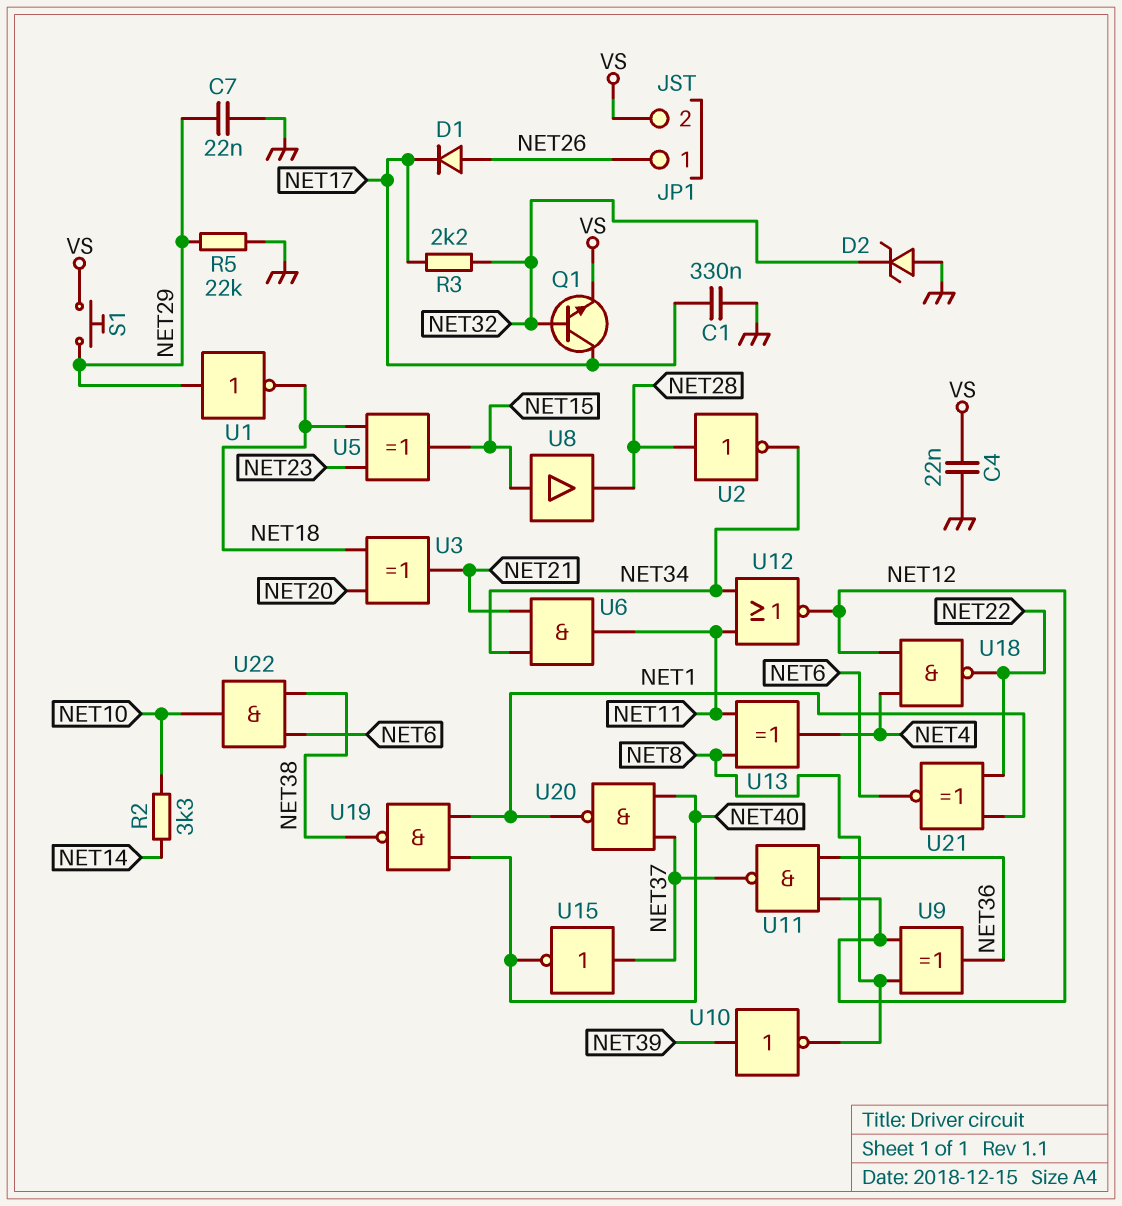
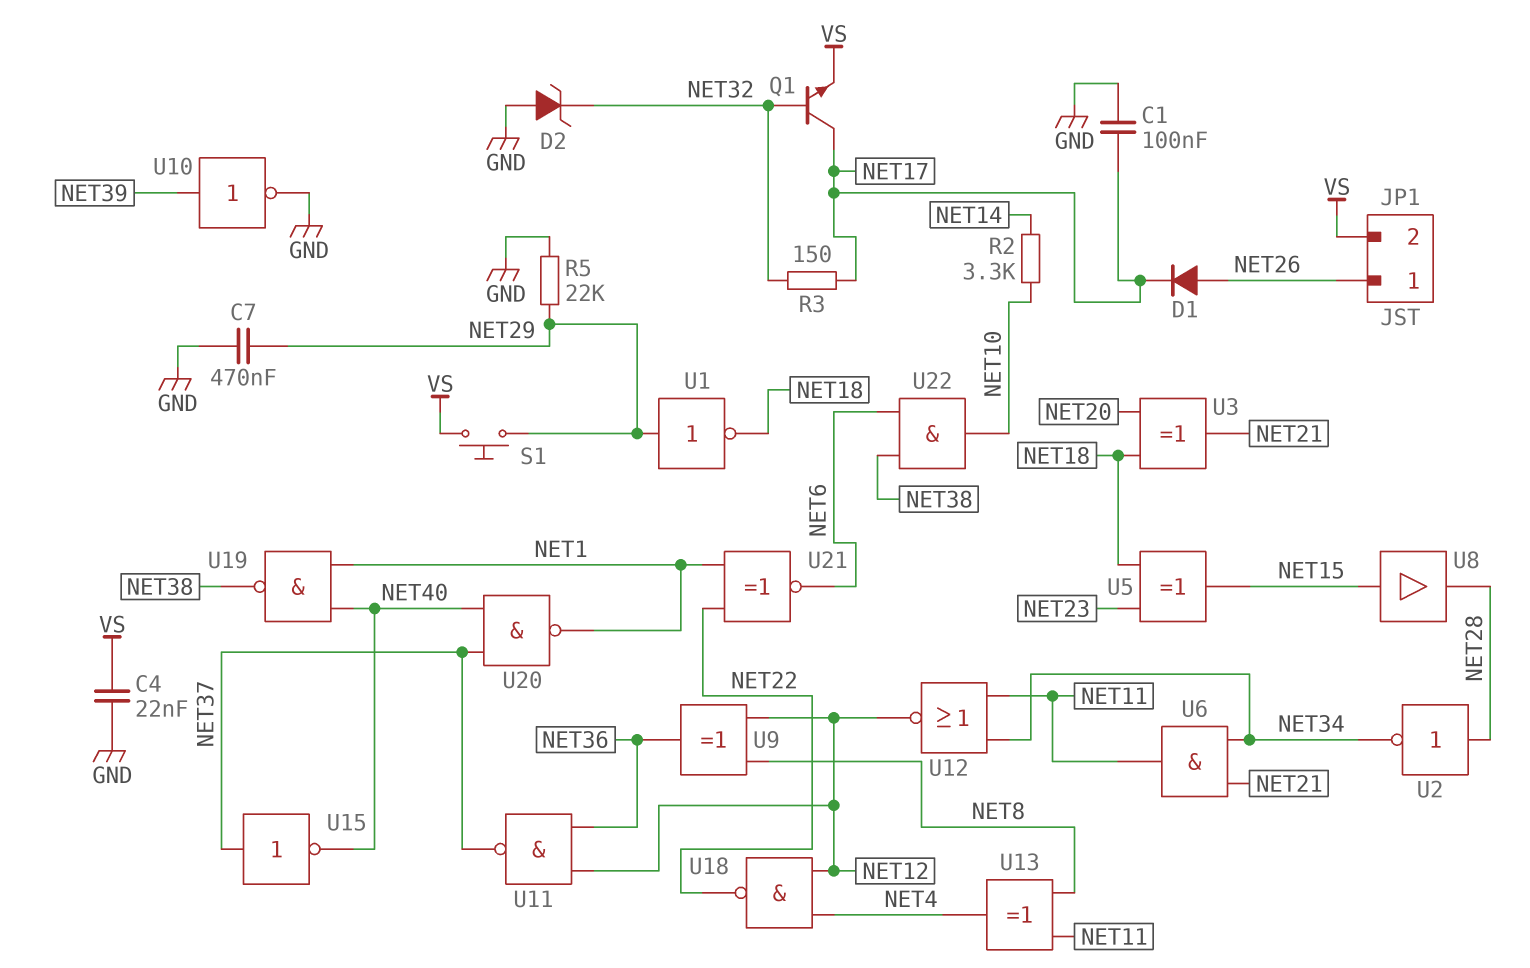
C1: 330nF (GND, NET17) -> 100nF (GND, NET17)
C7: 22nF (GND, NET29) -> 470nF (GND, NET29)
R3: 2.2k (NET17, NET32) -> 150 (NET17, NET32)
U10: NOT (in NET39, out NET8) -> NOT (in NET39, out GND)

